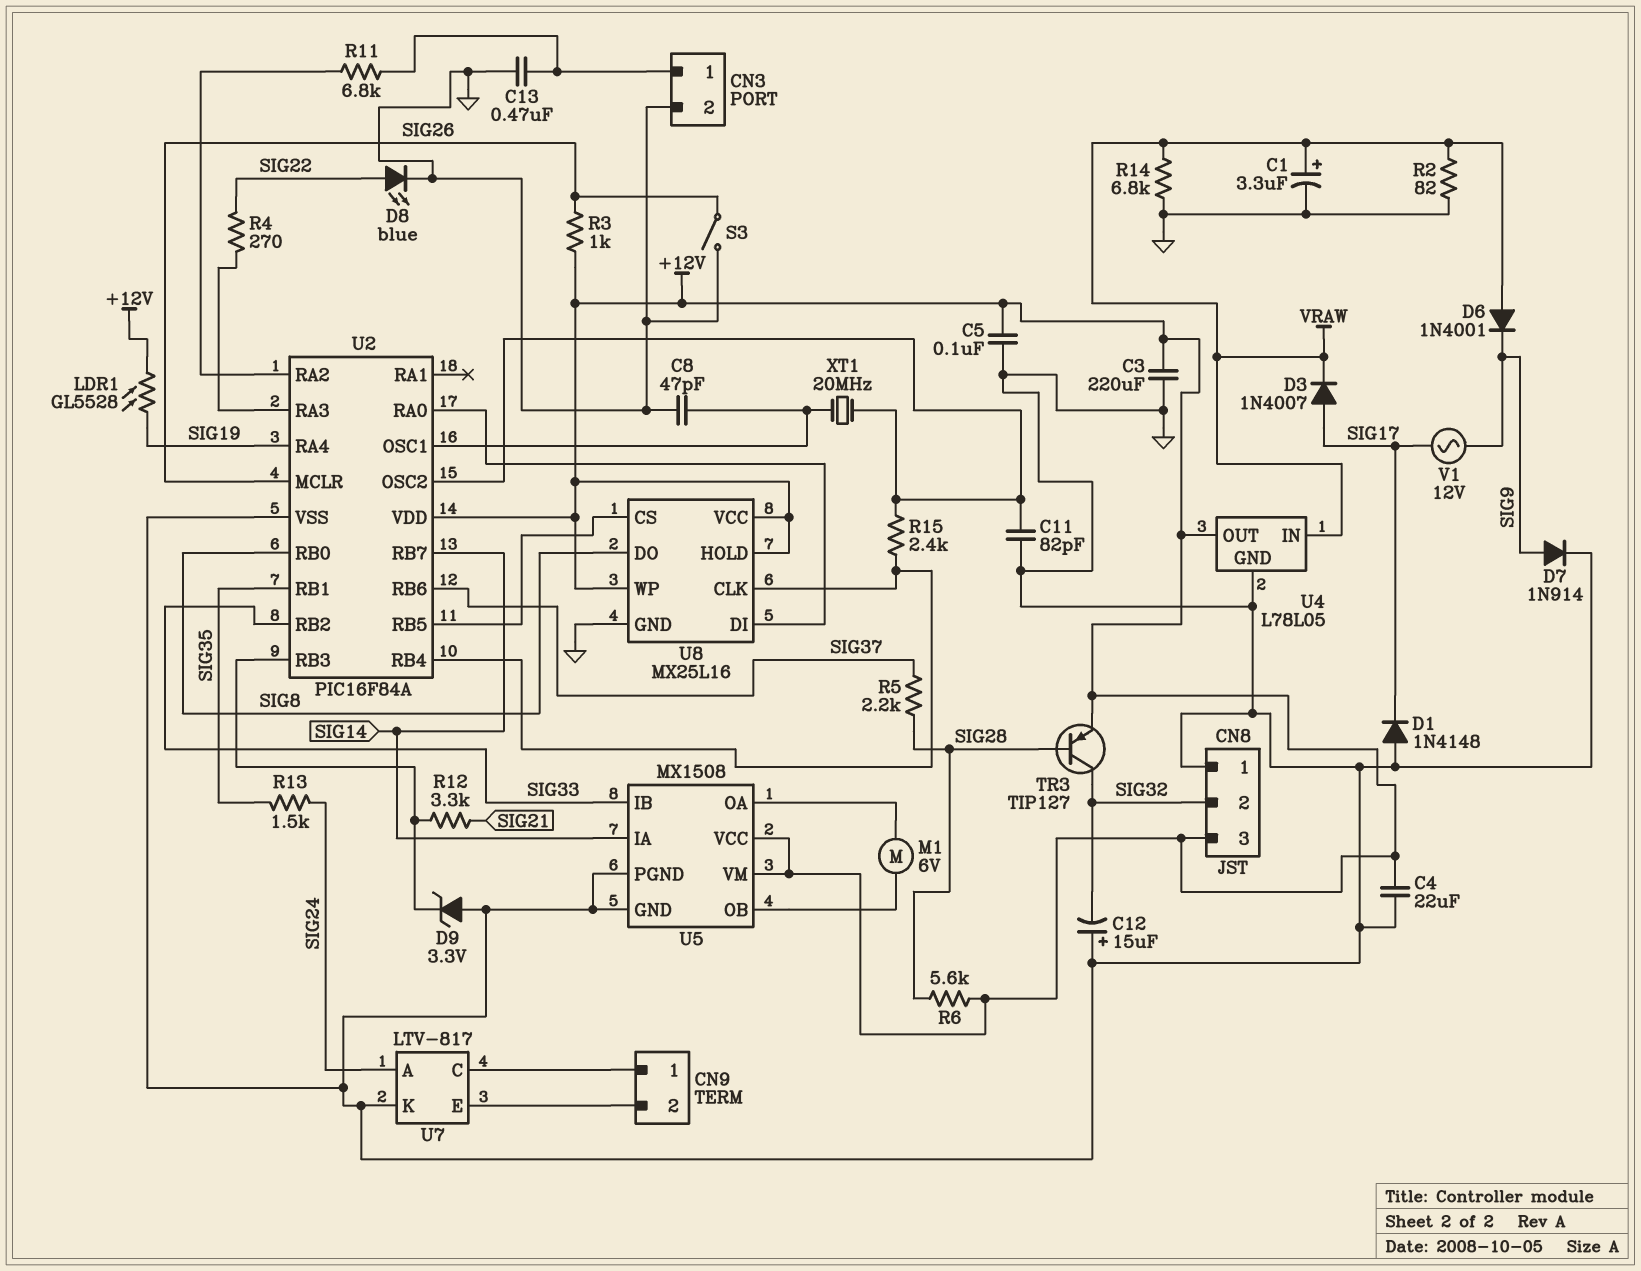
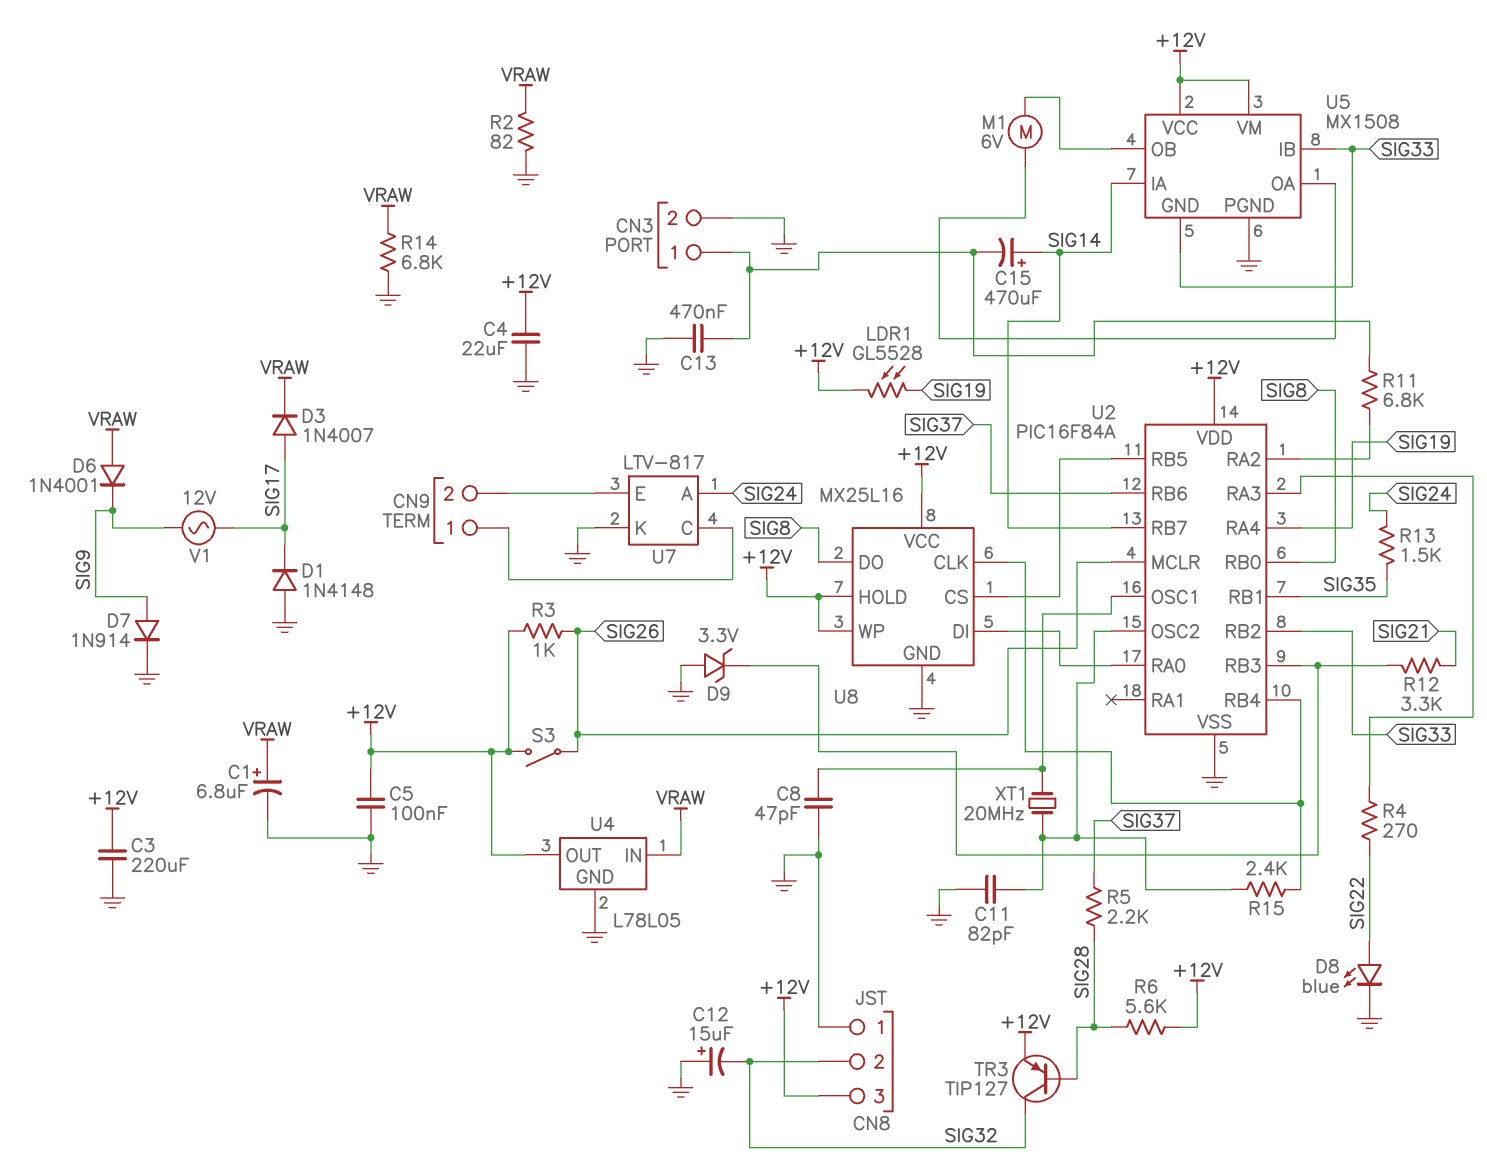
C1: 3.3uF (plus VRAW, minus GND) -> 6.8uF (plus VRAW, minus GND)
C15: none -> 470uF (plus SIG14, minus CN3/1)
S3: switch (GND, SIG26) -> switch (+12V, SIG26)
U5 pin GND: GND -> SIG33

